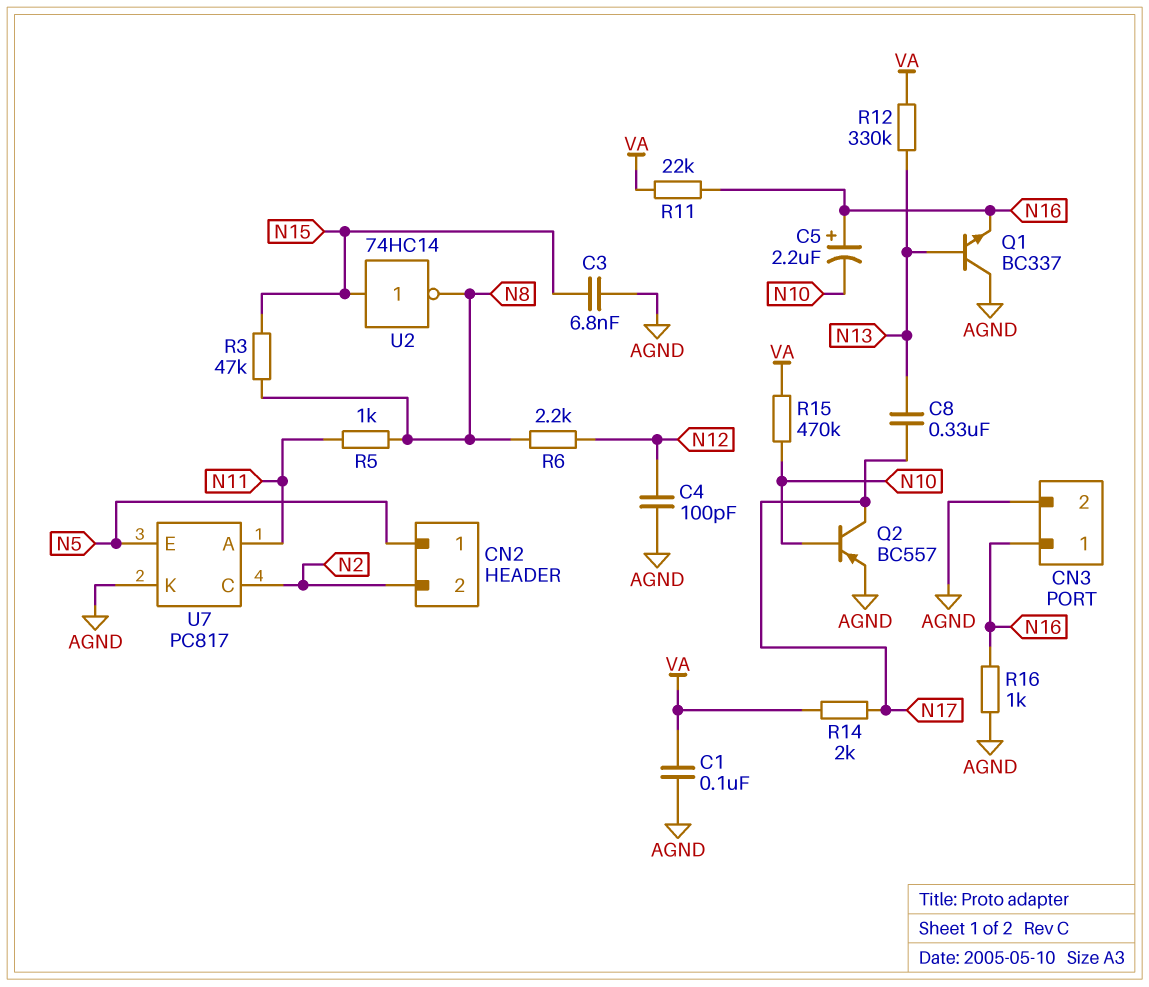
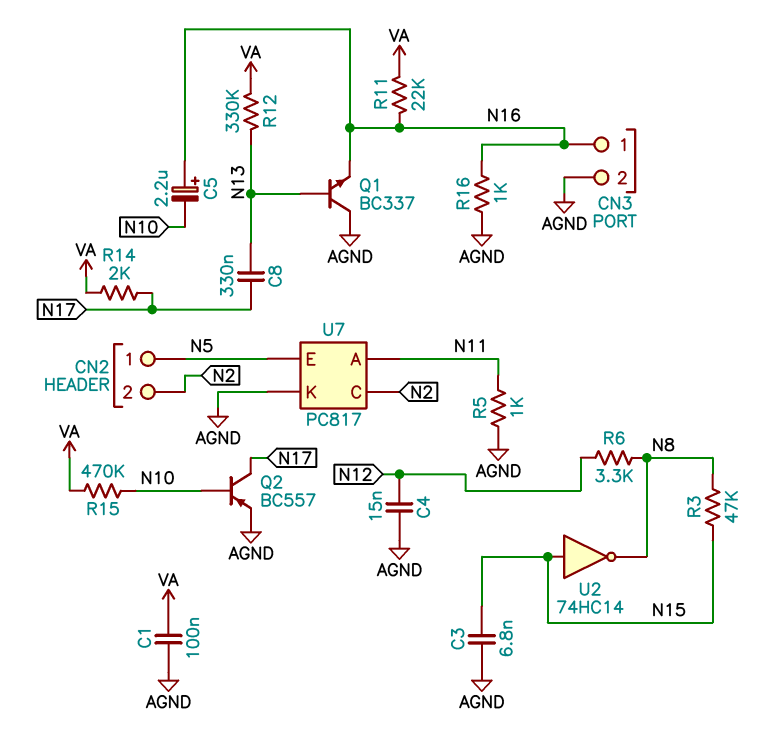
C4: 100pF (AGND, N12) -> 15nF (AGND, N12)
R5: 1k (N8, N11) -> 1k (AGND, N11)
R6: 2.2k (N8, N12) -> 3.3k (N8, N12)

